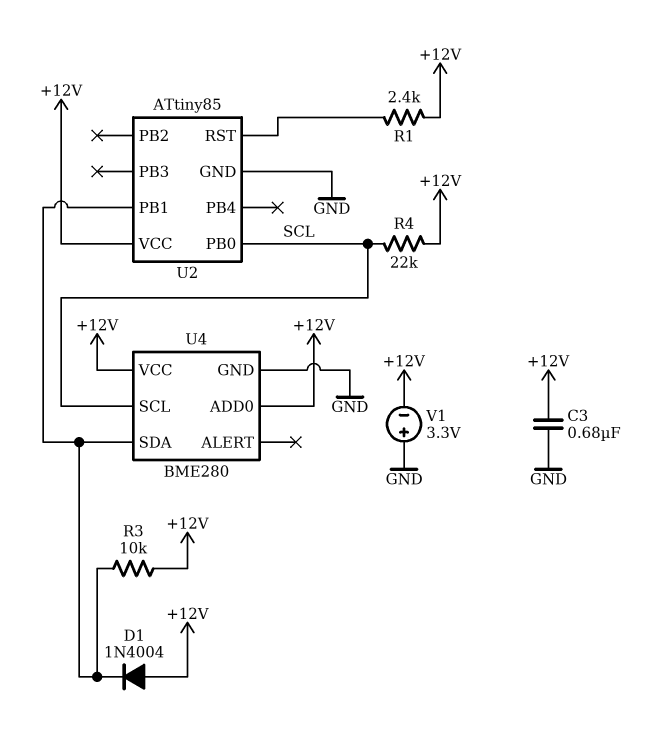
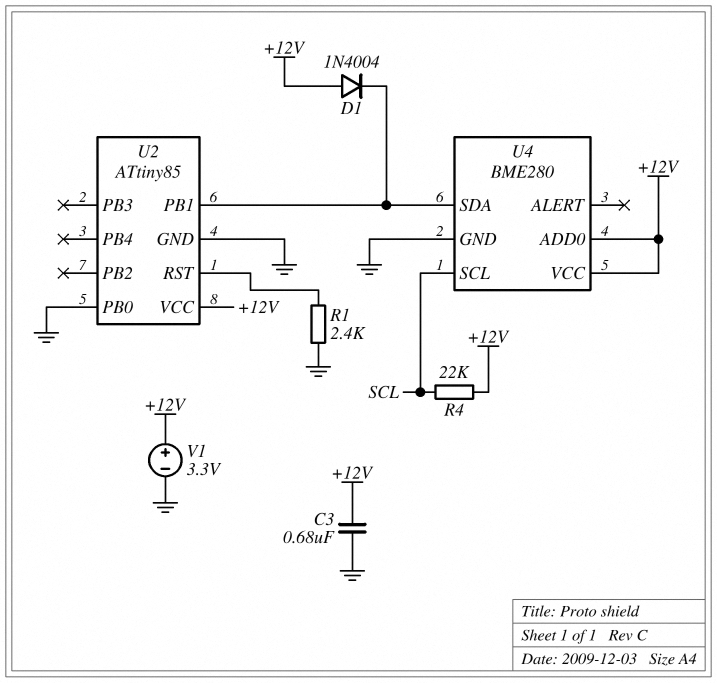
R1: 2.4k (+12V, U2/RST) -> 2.4k (GND, U2/RST)
R3: 10k (+12V, U2/PB1) -> none
U2 pin PB0: SCL -> GND
V1: 3.3V (plus GND, minus +12V) -> 3.3V (plus +12V, minus GND)

